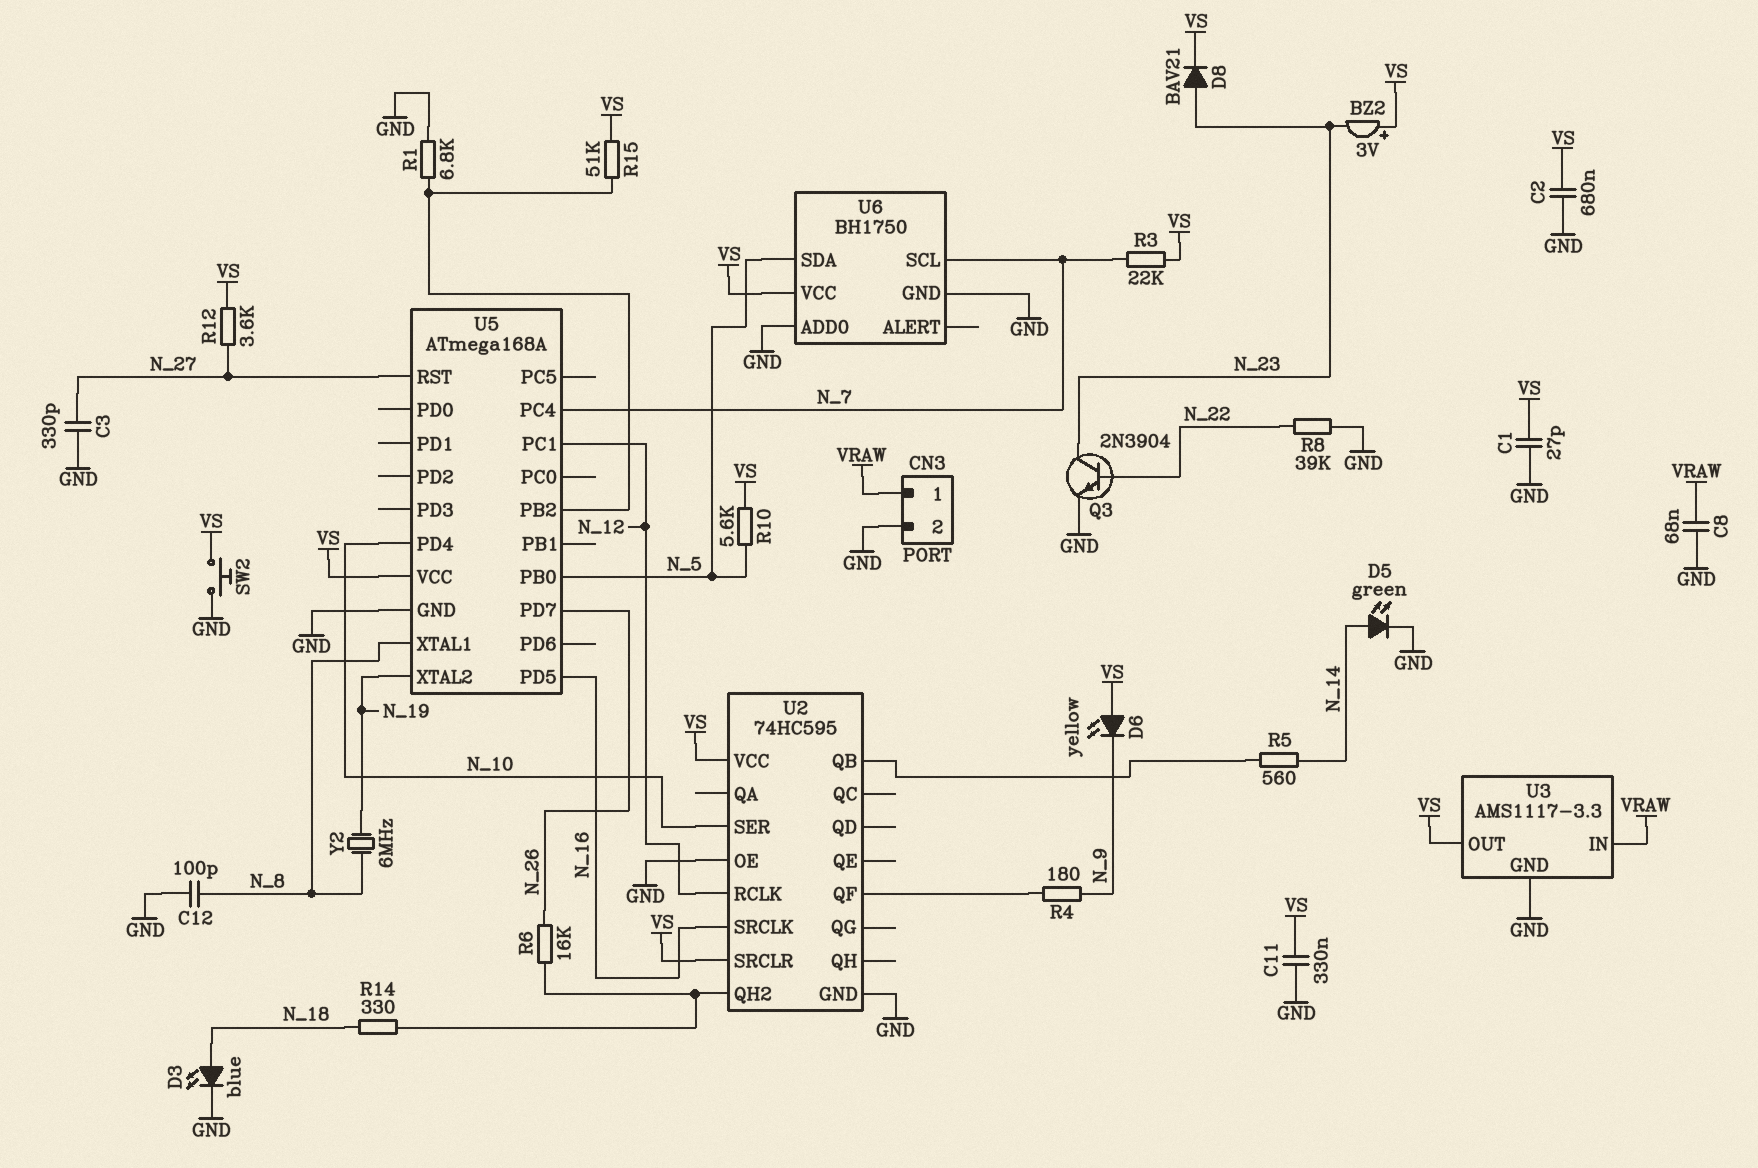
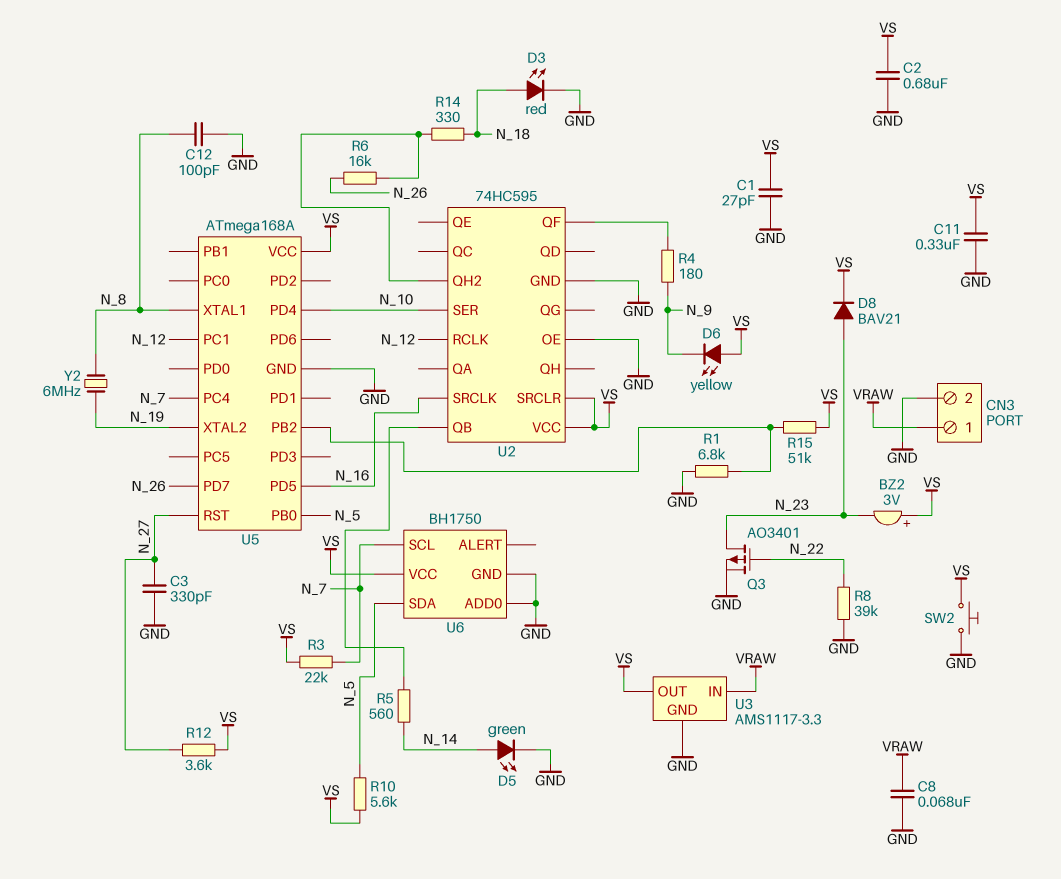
D3: LED blue (A N_18, K GND) -> LED red (A N_18, K GND)
Q3: NPN 2N3904 (B N_22, C N_23, E GND) -> PMOS AO3401 (G N_22, D N_23, S GND)

